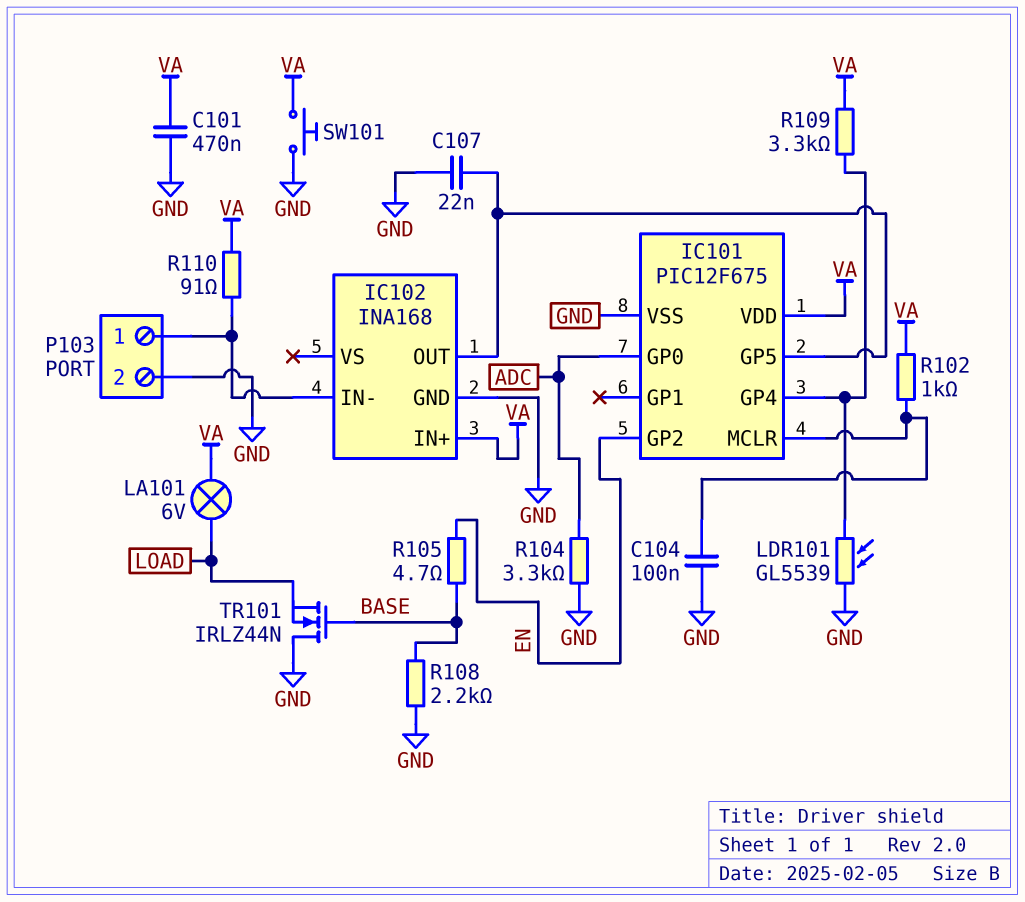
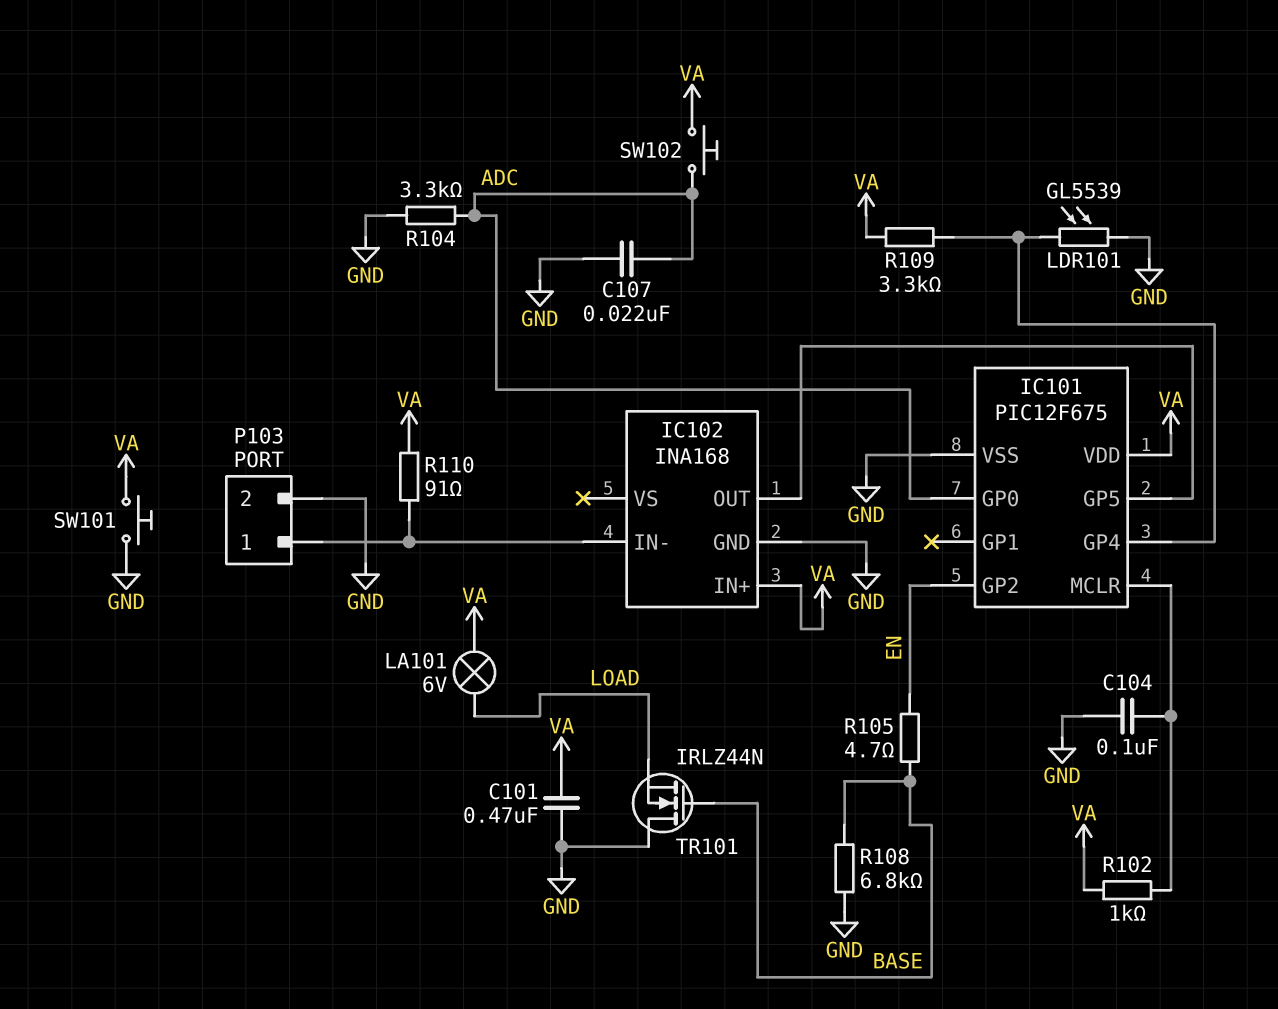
C107: 22nF (GND, IC101/GP5) -> 22nF (ADC, GND)
R108: 2.2k (BASE, GND) -> 6.8k (BASE, GND)
SW102: none -> button (ADC, VA)

